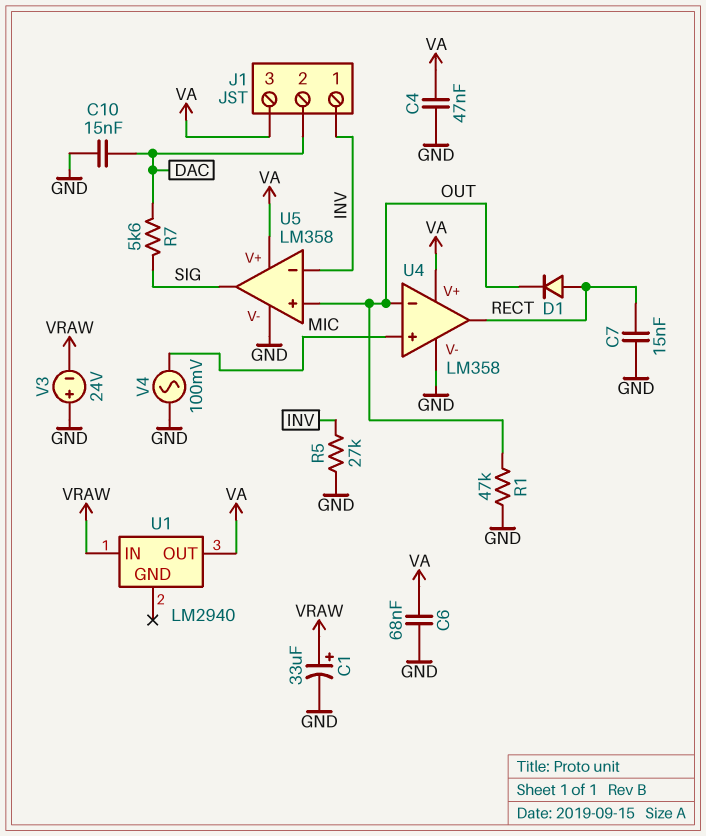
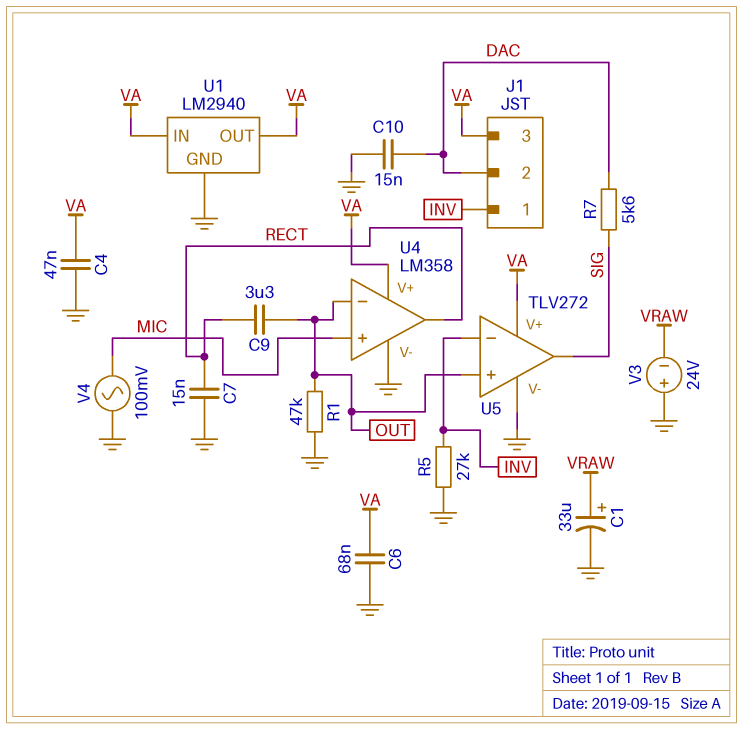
C9: none -> 3.3uF (OUT, RECT)
D1: diode (A RECT, K OUT) -> none
U1 pin GND: none -> GND
U1 pin IN: VRAW -> VA
U5: LM358 -> TLV272

